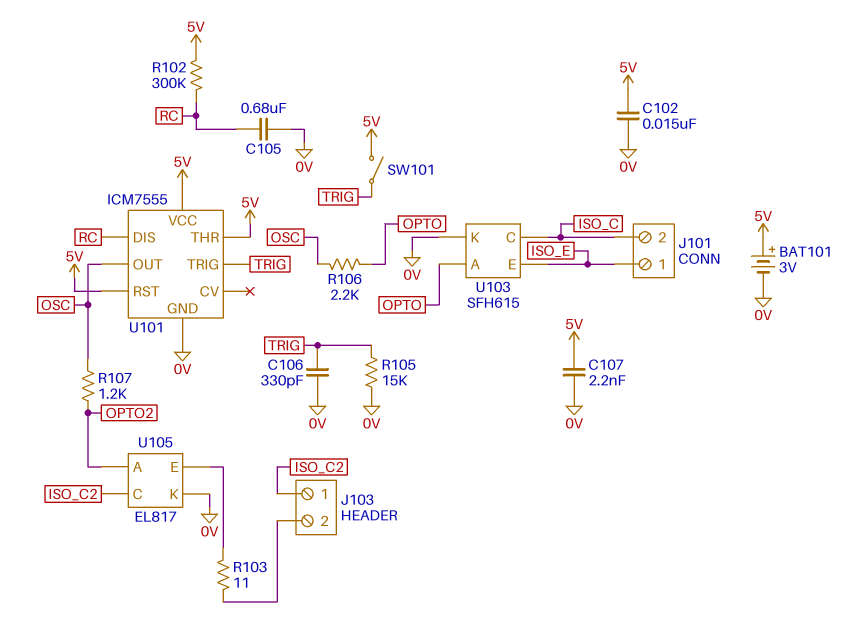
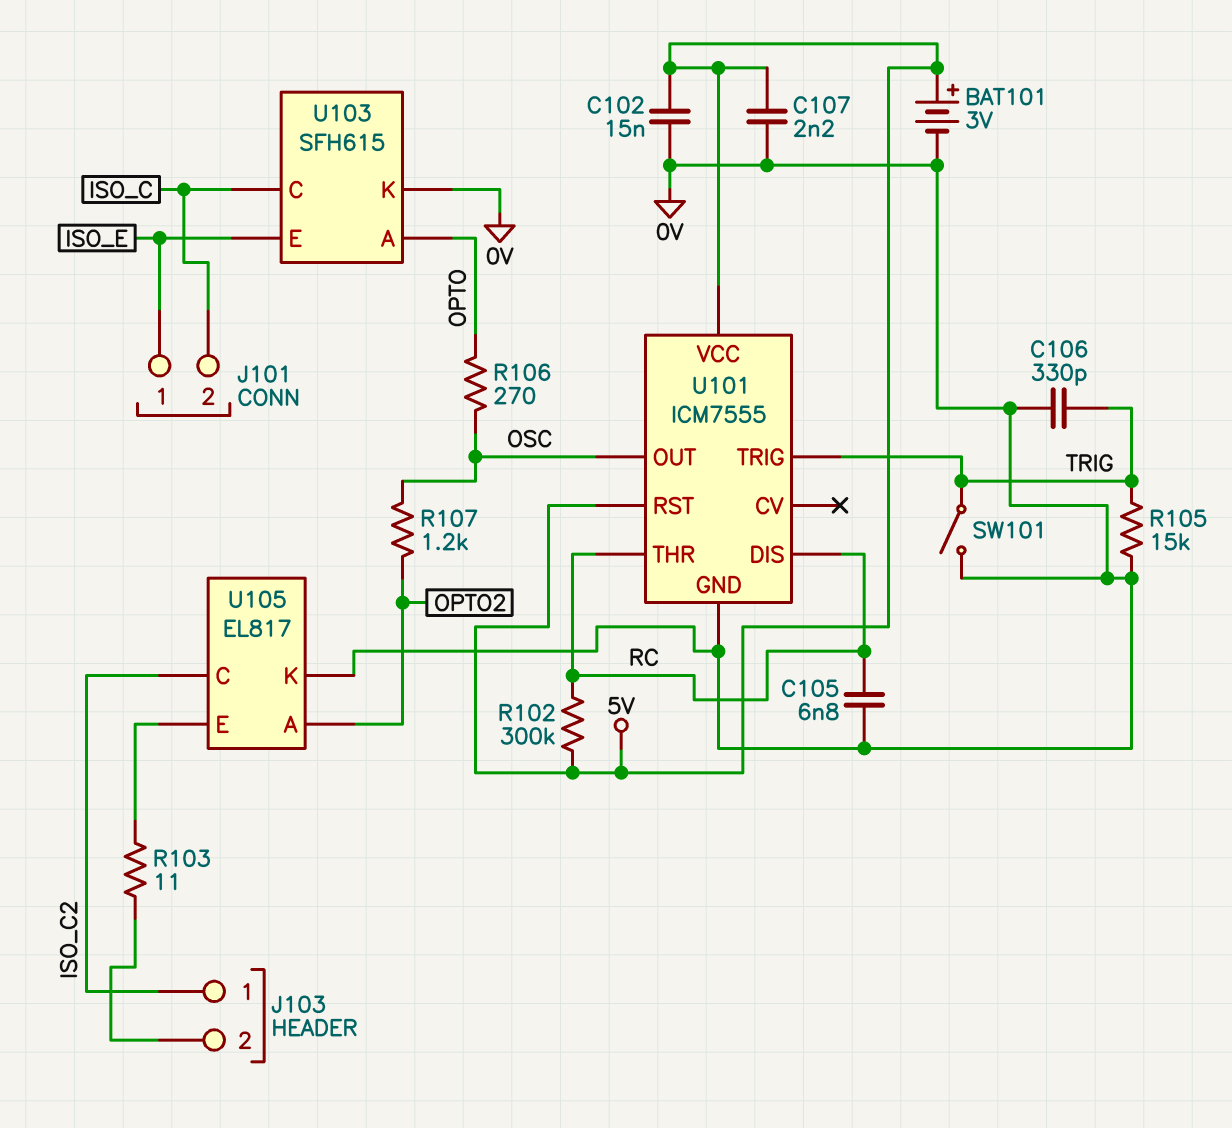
C105: 680nF (0V, RC) -> 6.8nF (0V, RC)
R106: 2.2k (OPTO, OSC) -> 270 (OPTO, OSC)
SW101: switch (5V, TRIG) -> switch (0V, TRIG)
U101 pin THR: 5V -> RC

